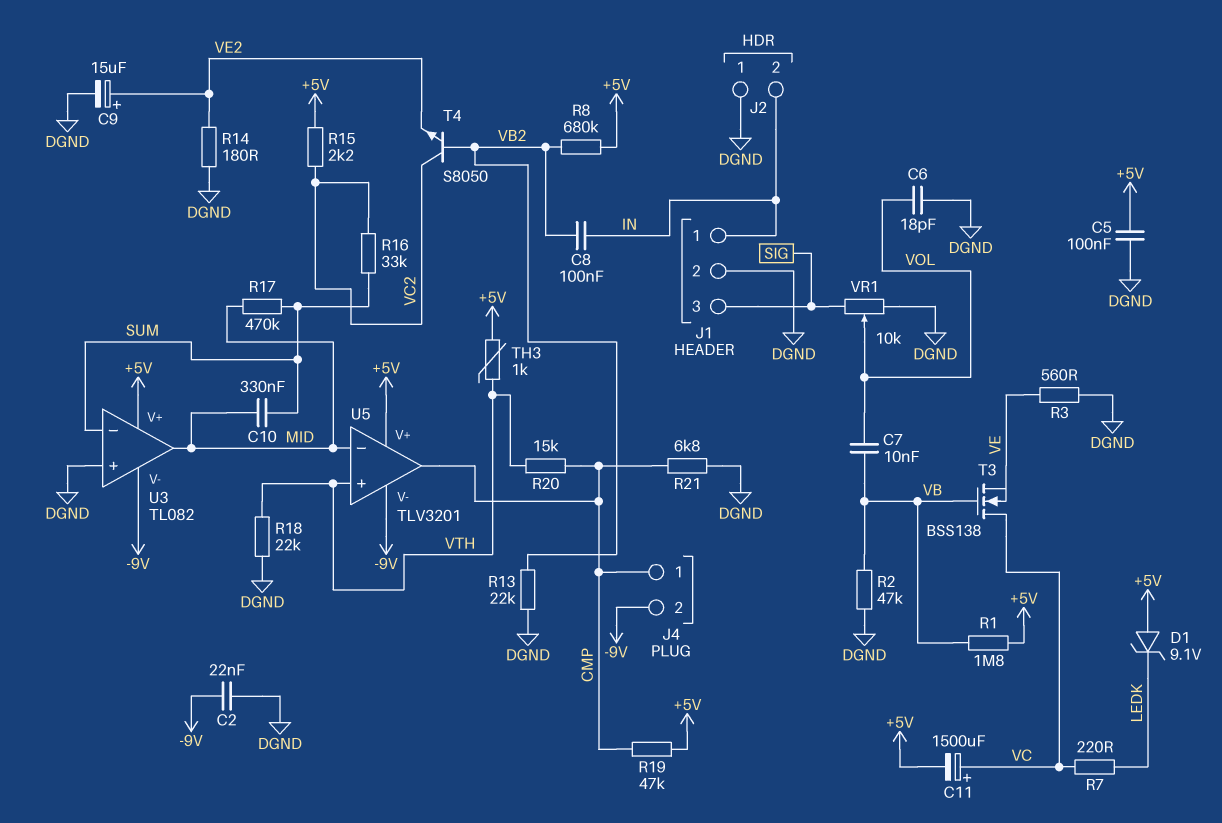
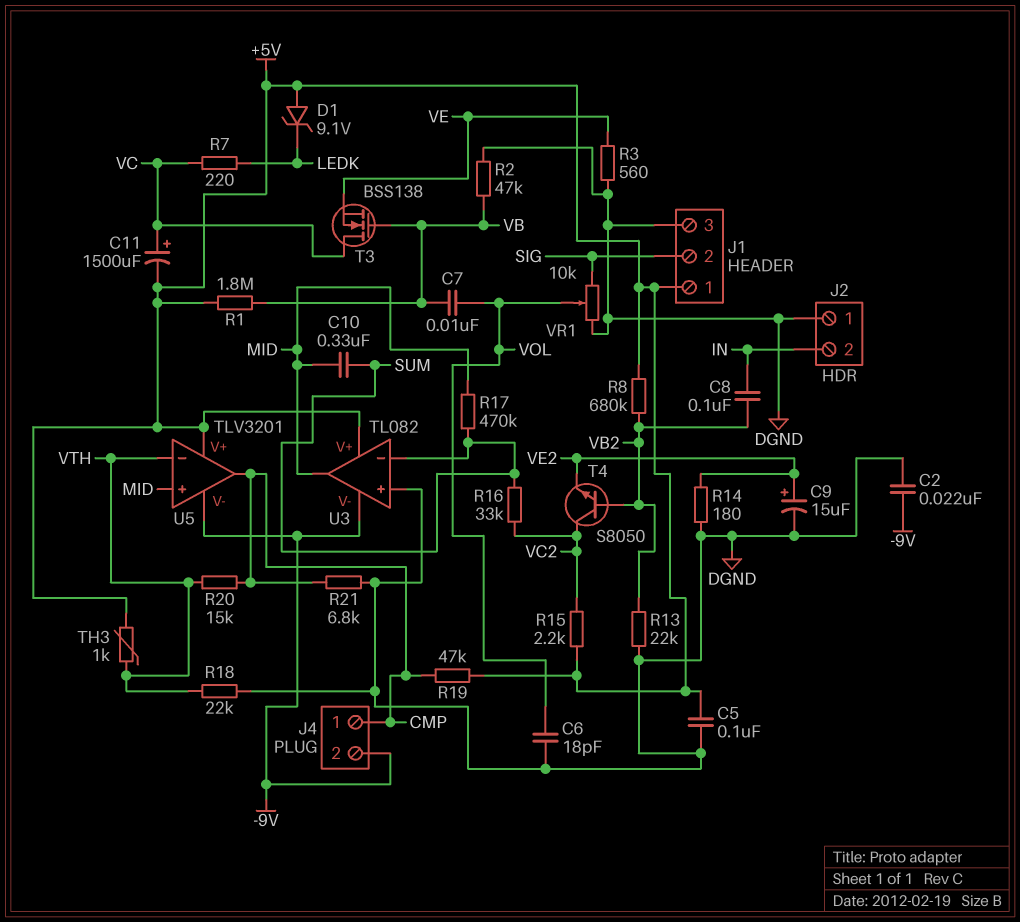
J1 pin 1: IN -> +5V
J1 pin 2: DGND -> SIG
J1 pin 3: SIG -> DGND
U5 pin in+: VTH -> MID
U5 pin in-: MID -> VTH

